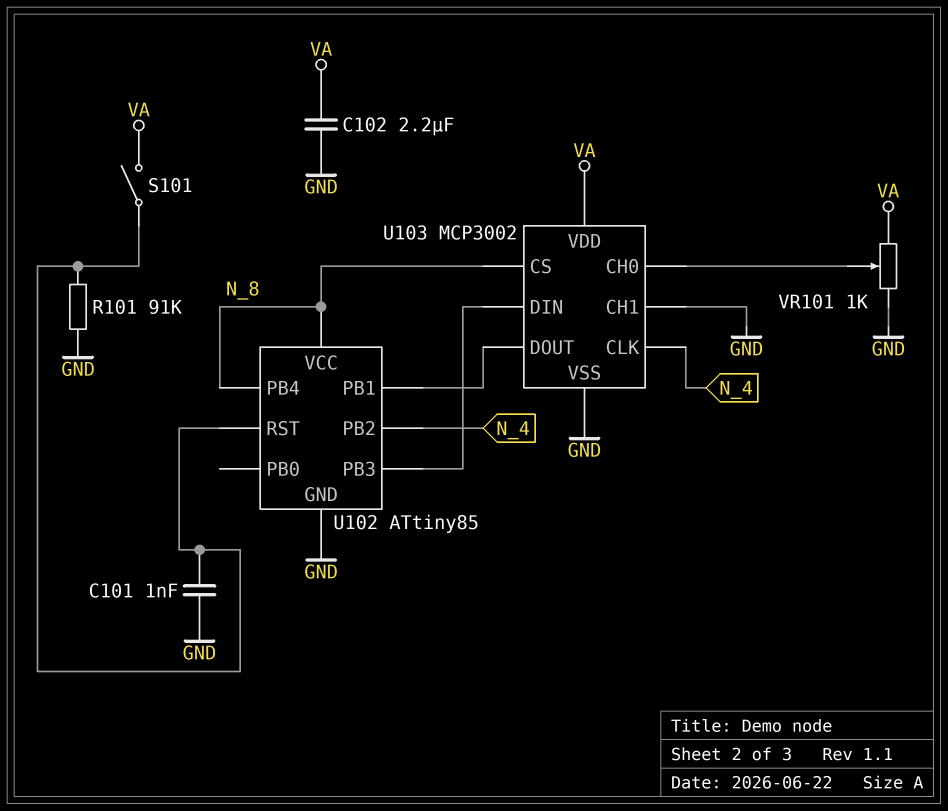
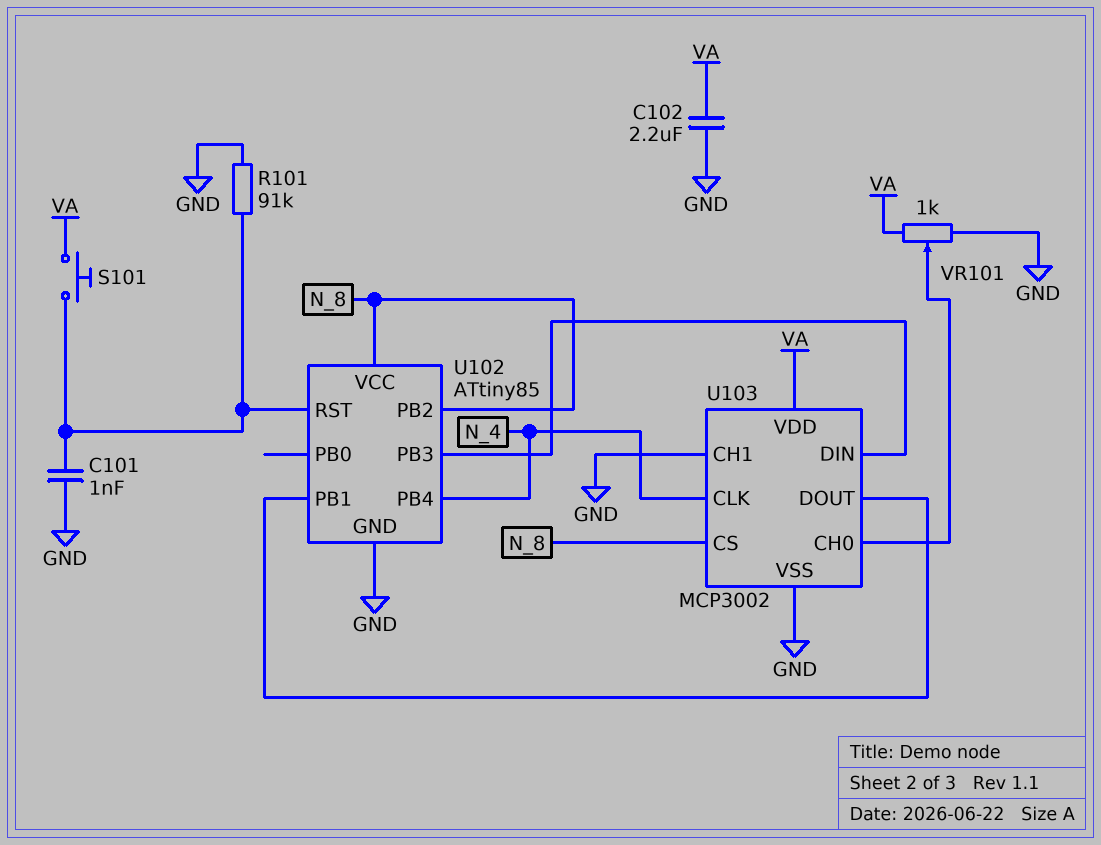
S101: switch (U102/RST, VA) -> button (U102/RST, VA)
U102 pin PB2: N_4 -> N_8
U102 pin PB4: N_8 -> N_4

